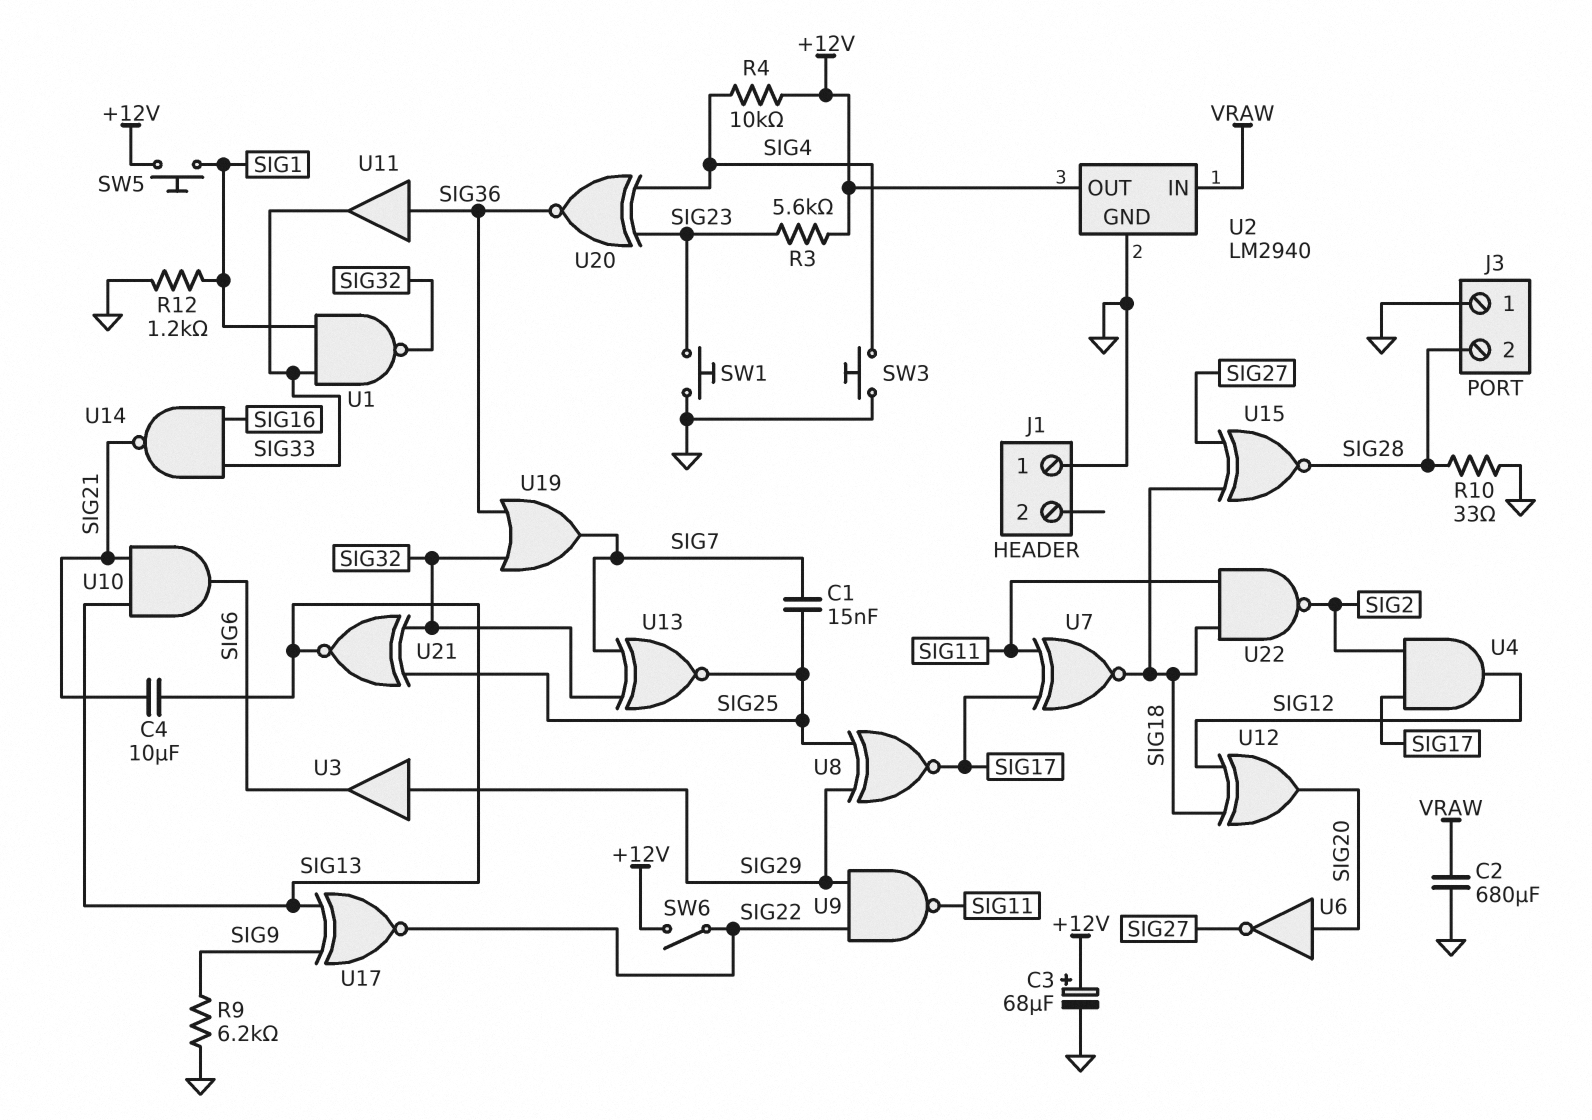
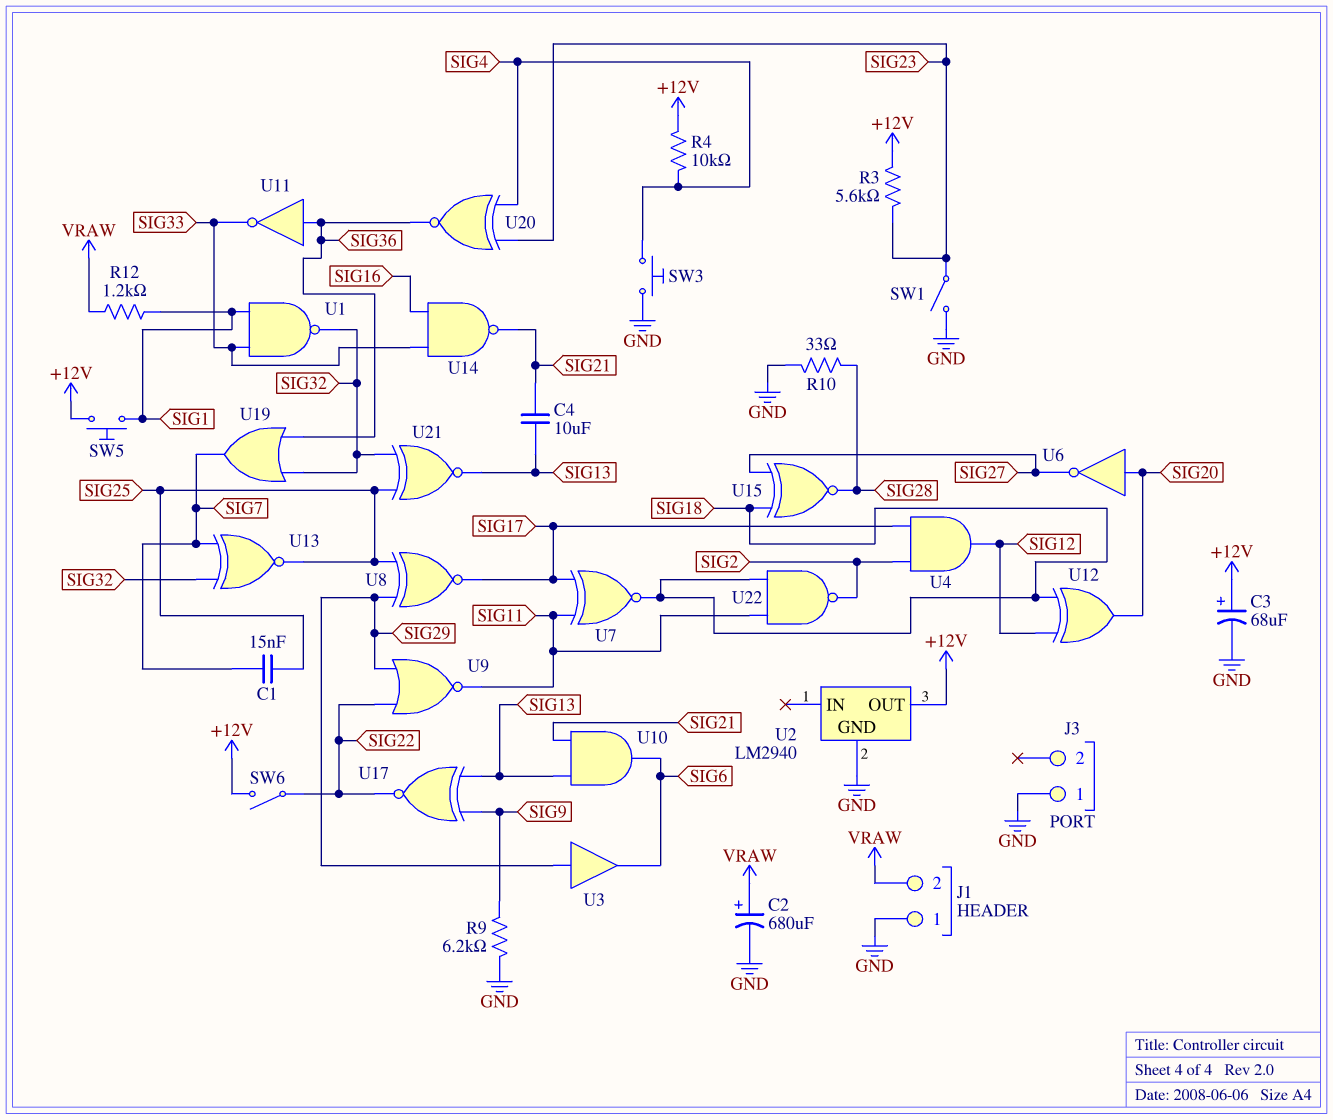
C2: 680uF (GND, VRAW) -> 680uF (plus VRAW, minus GND)
J1 pin 2: none -> VRAW
J3 pin 2: SIG28 -> none
R12: 1.2k (GND, SIG1) -> 1.2k (SIG1, VRAW)
SW1: button (GND, SIG23) -> switch (GND, SIG23)
U2 pin IN: VRAW -> none
U9: NAND (in SIG22, in SIG29, out SIG11) -> NOR (in SIG22, in SIG29, out SIG11)
U11: buffer (in SIG36, out SIG33) -> NOT (in SIG36, out SIG33)

